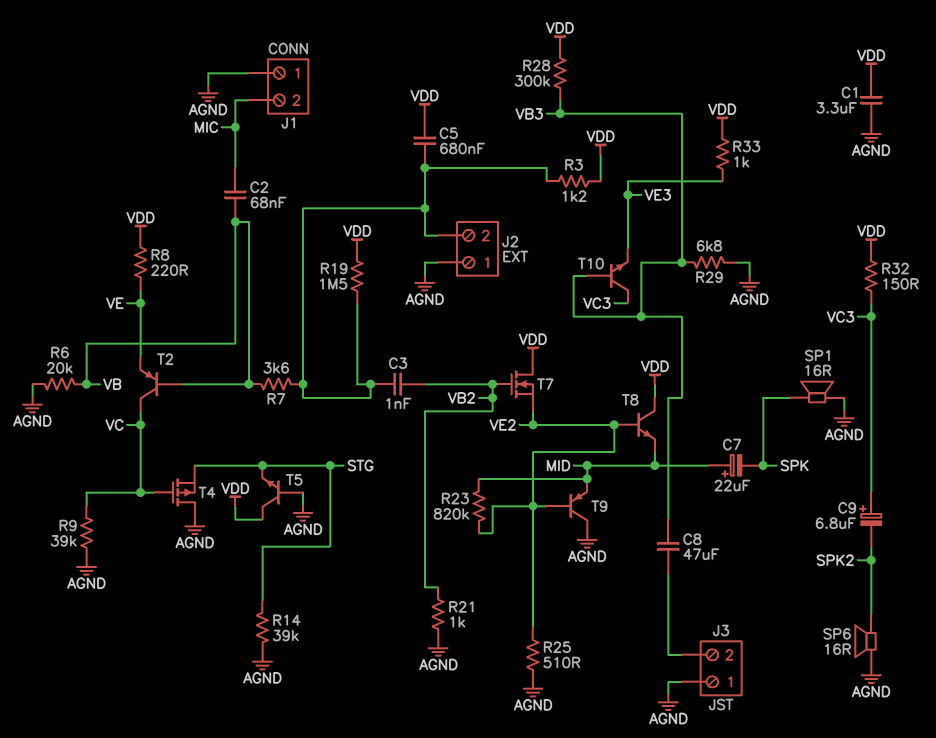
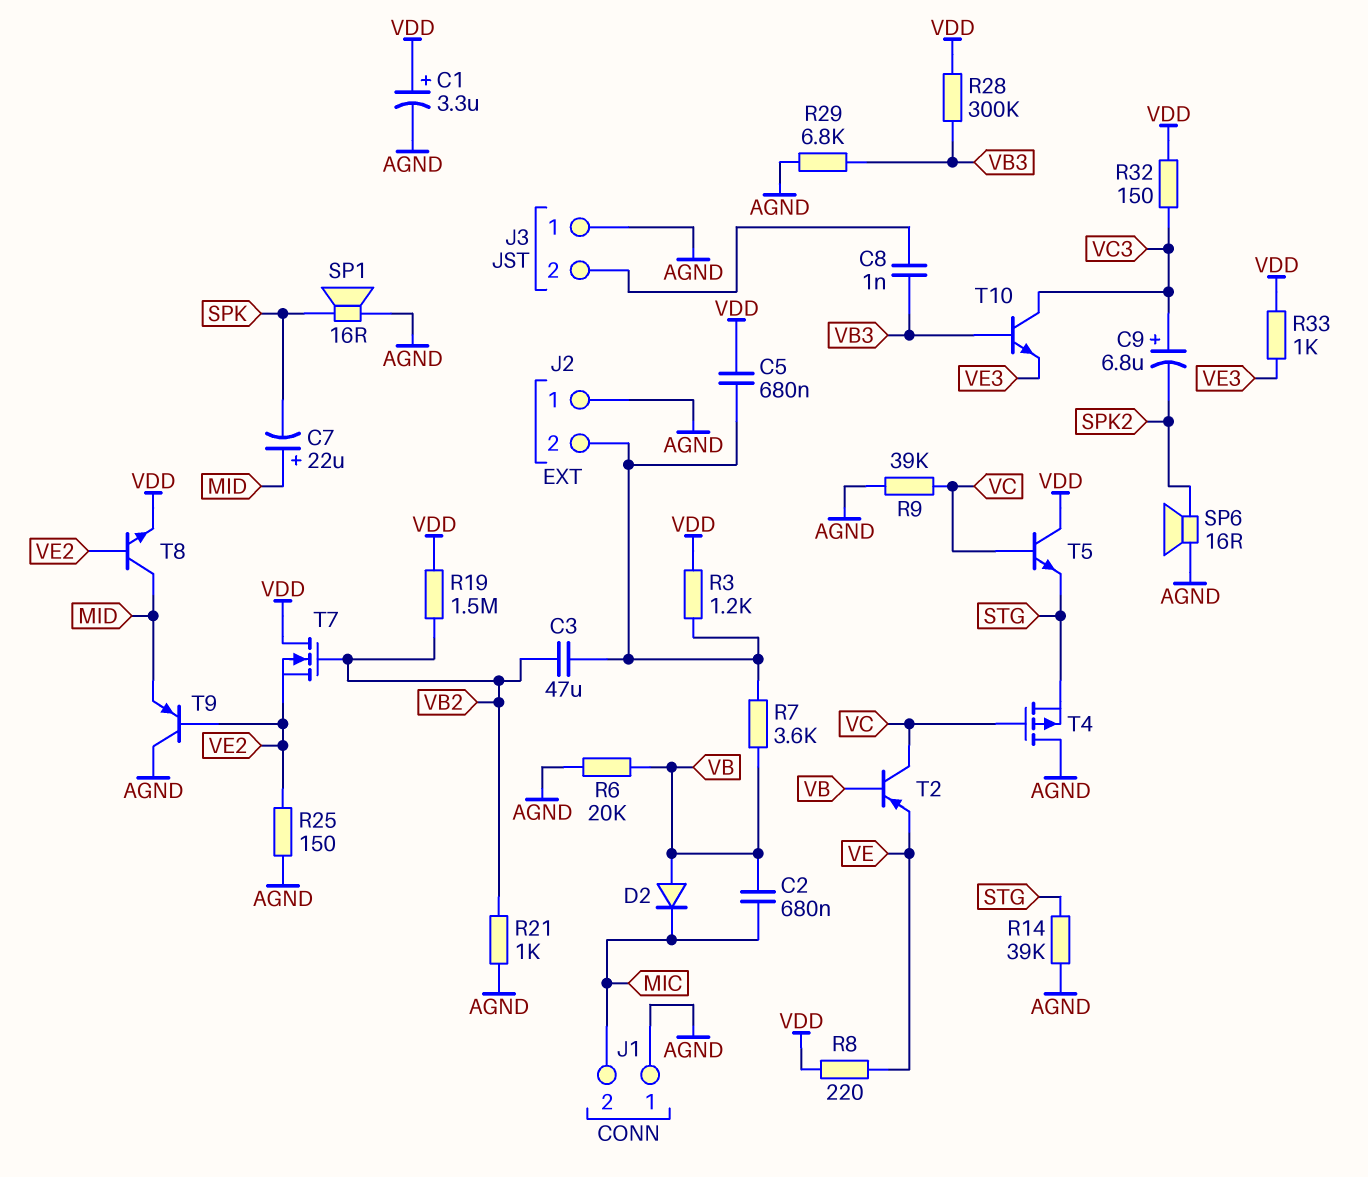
C1: 3.3uF (AGND, VDD) -> 3.3uF (plus VDD, minus AGND)
C2: 68nF (MIC, VB) -> 680nF (MIC, VB)
C3: 1nF (J2/2, VB2) -> 47uF (J2/2, VB2)
C8: 47uF (J3/2, VB3) -> 1nF (J3/2, VB3)
D2: none -> diode (A VB, K MIC)
R19: 1.5M (J2/2, VDD) -> 1.5M (VB2, VDD)
R23: 820k (MID, VE2) -> none
R25: 510 (AGND, VE2) -> 150 (AGND, VE2)
T5: NPN (B AGND, C VDD, E STG) -> NPN (B VC, C VDD, E STG)
T8: NPN (B VE2, C VDD, E MID) -> NPN (B VE2, C MID, E VDD)

